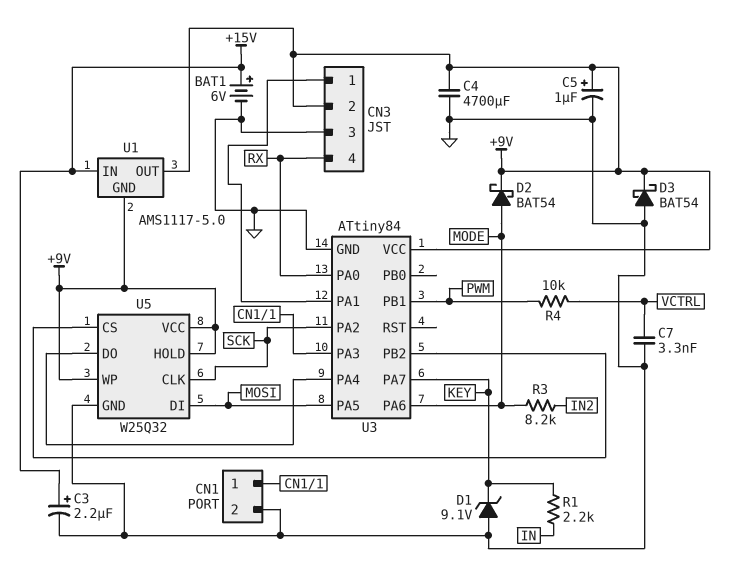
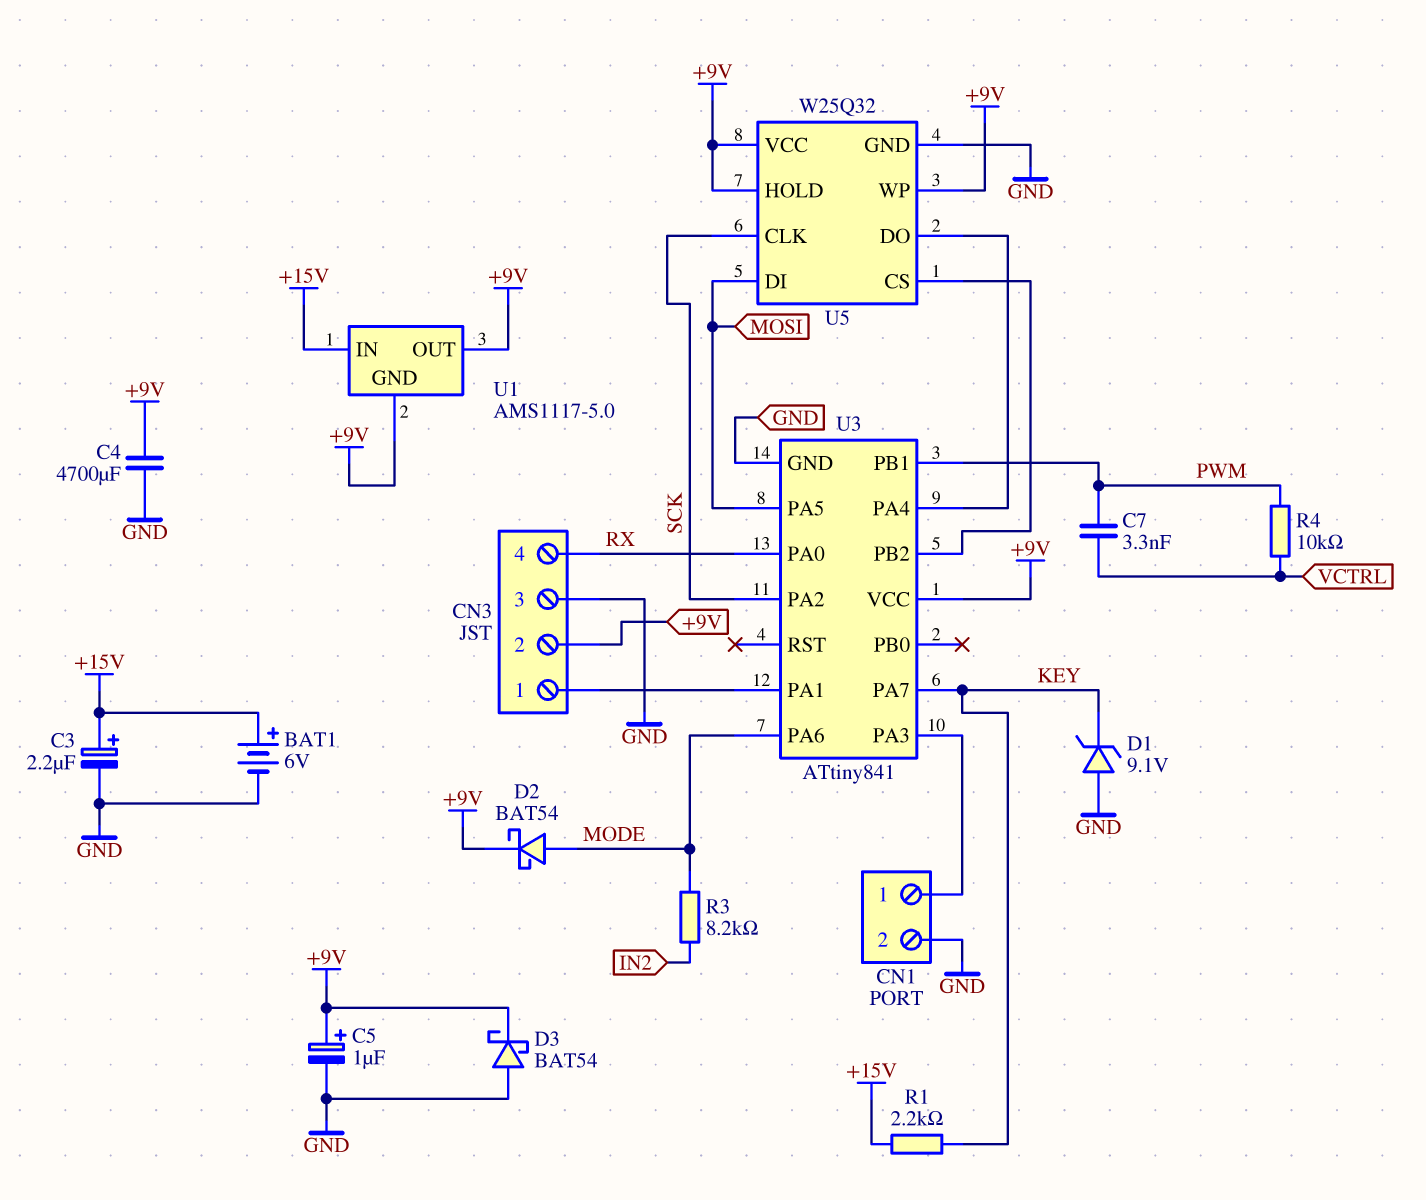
C7: 3.3nF (GND, VCTRL) -> 3.3nF (PWM, VCTRL)
R1: 2.2k (IN, KEY) -> 2.2k (+15V, KEY)
U3: ATtiny84 -> ATtiny841

